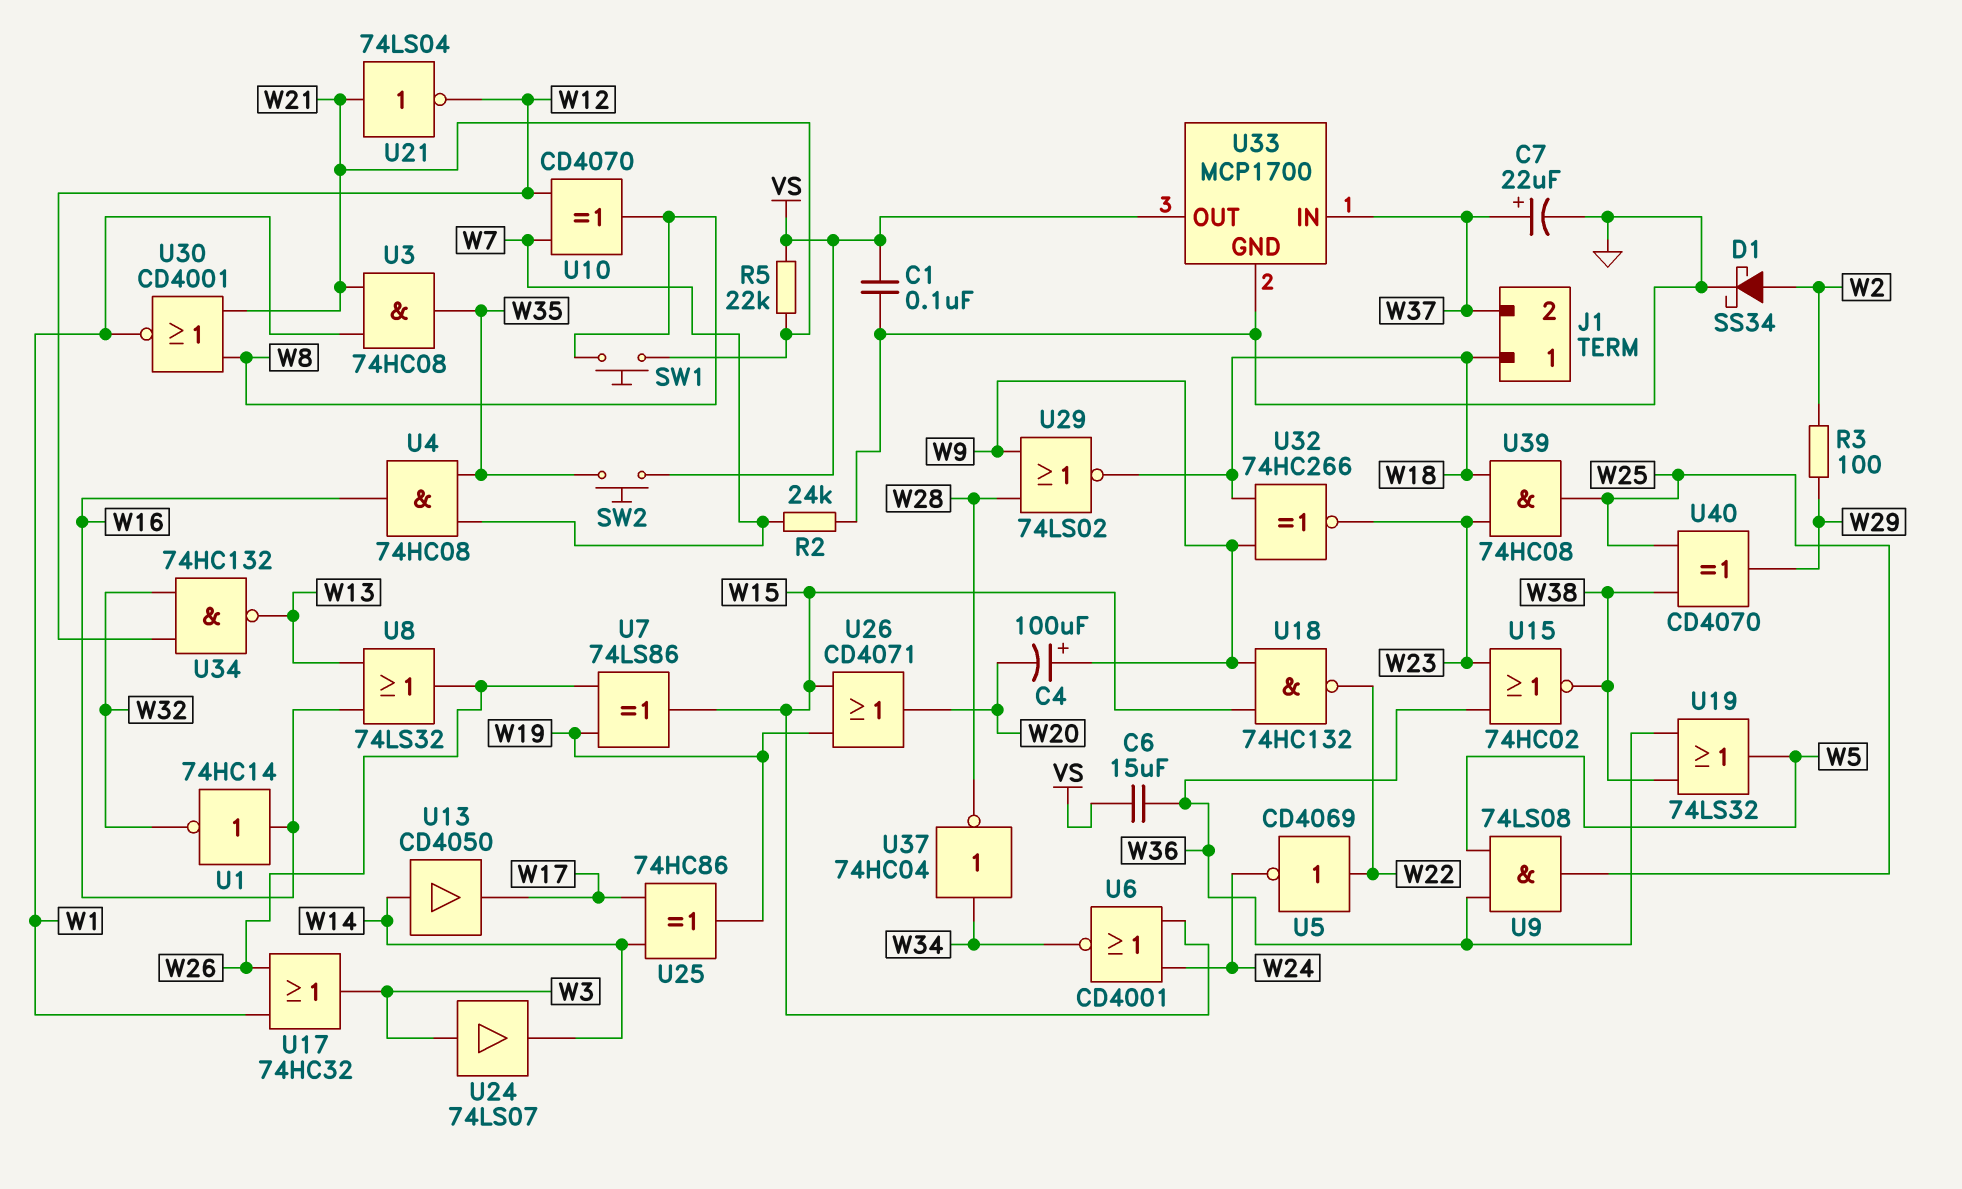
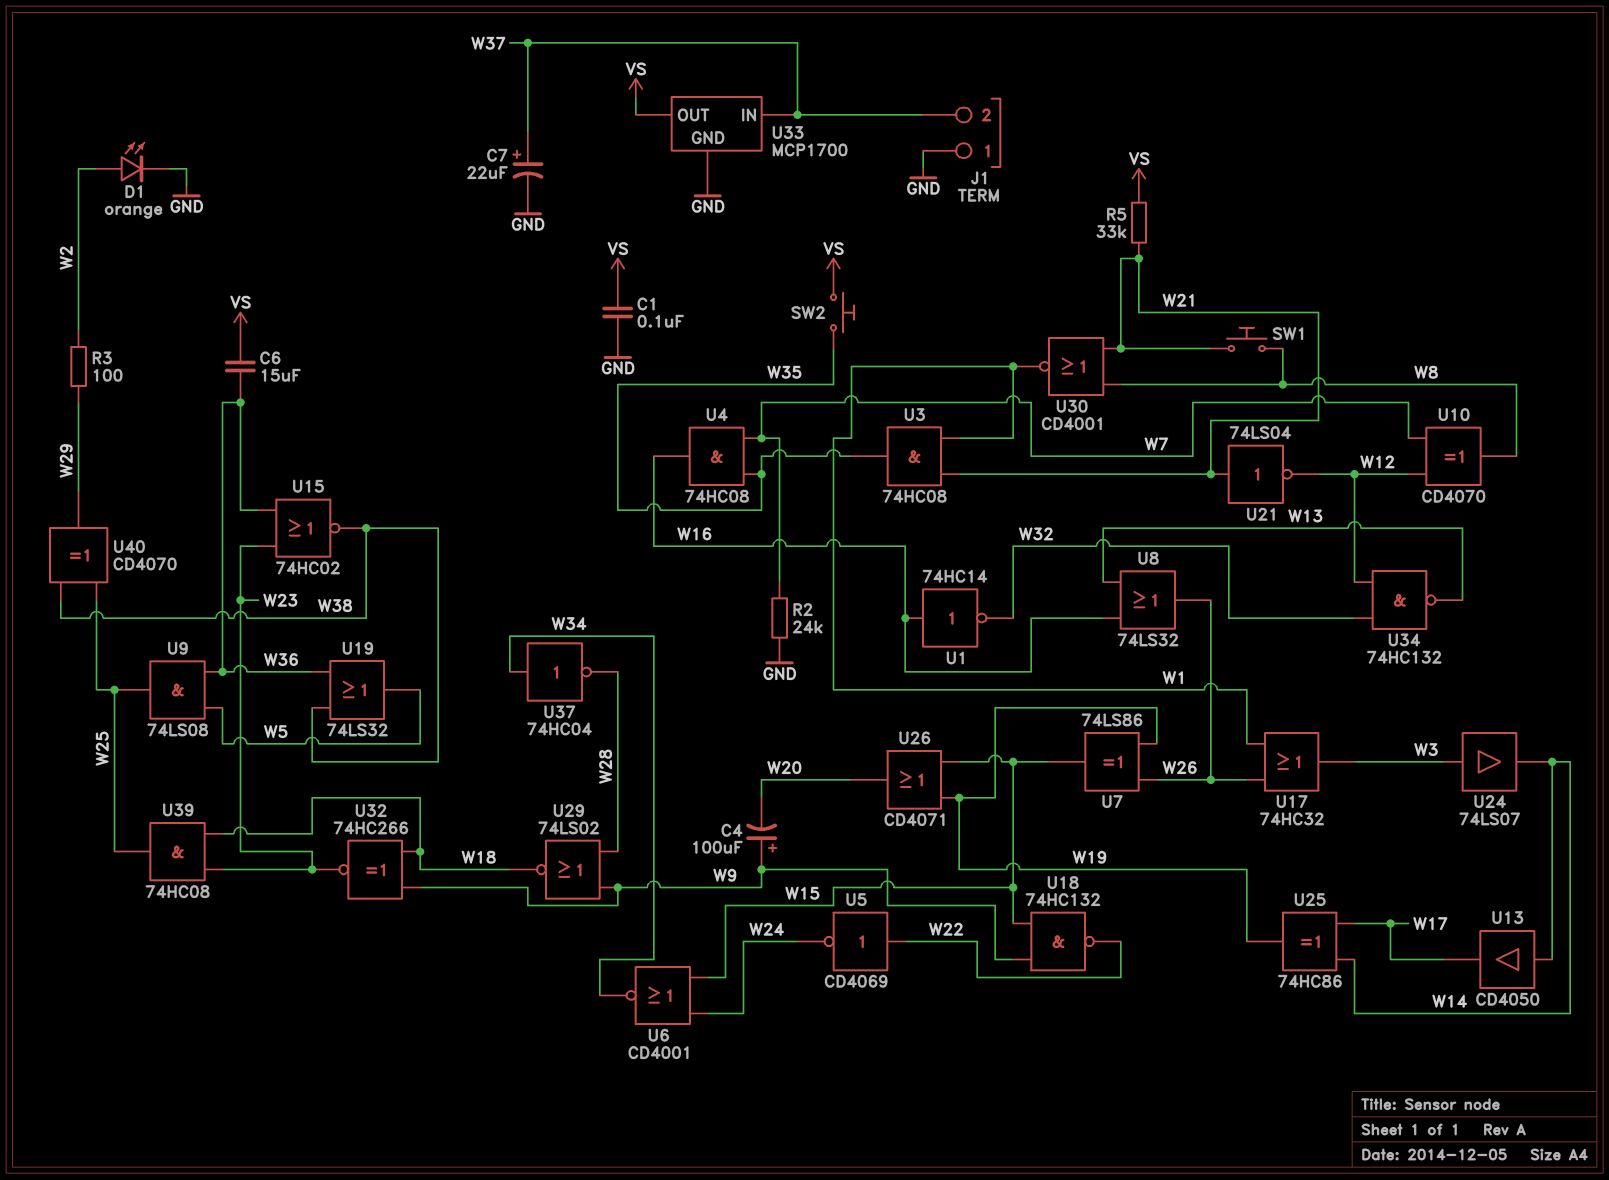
D1: schottky SS34 (A W2, K GND) -> LED orange (A W2, K GND)
J1 pin 1: W18 -> GND
R5: 22k (VS, W21) -> 33k (VS, W21)

